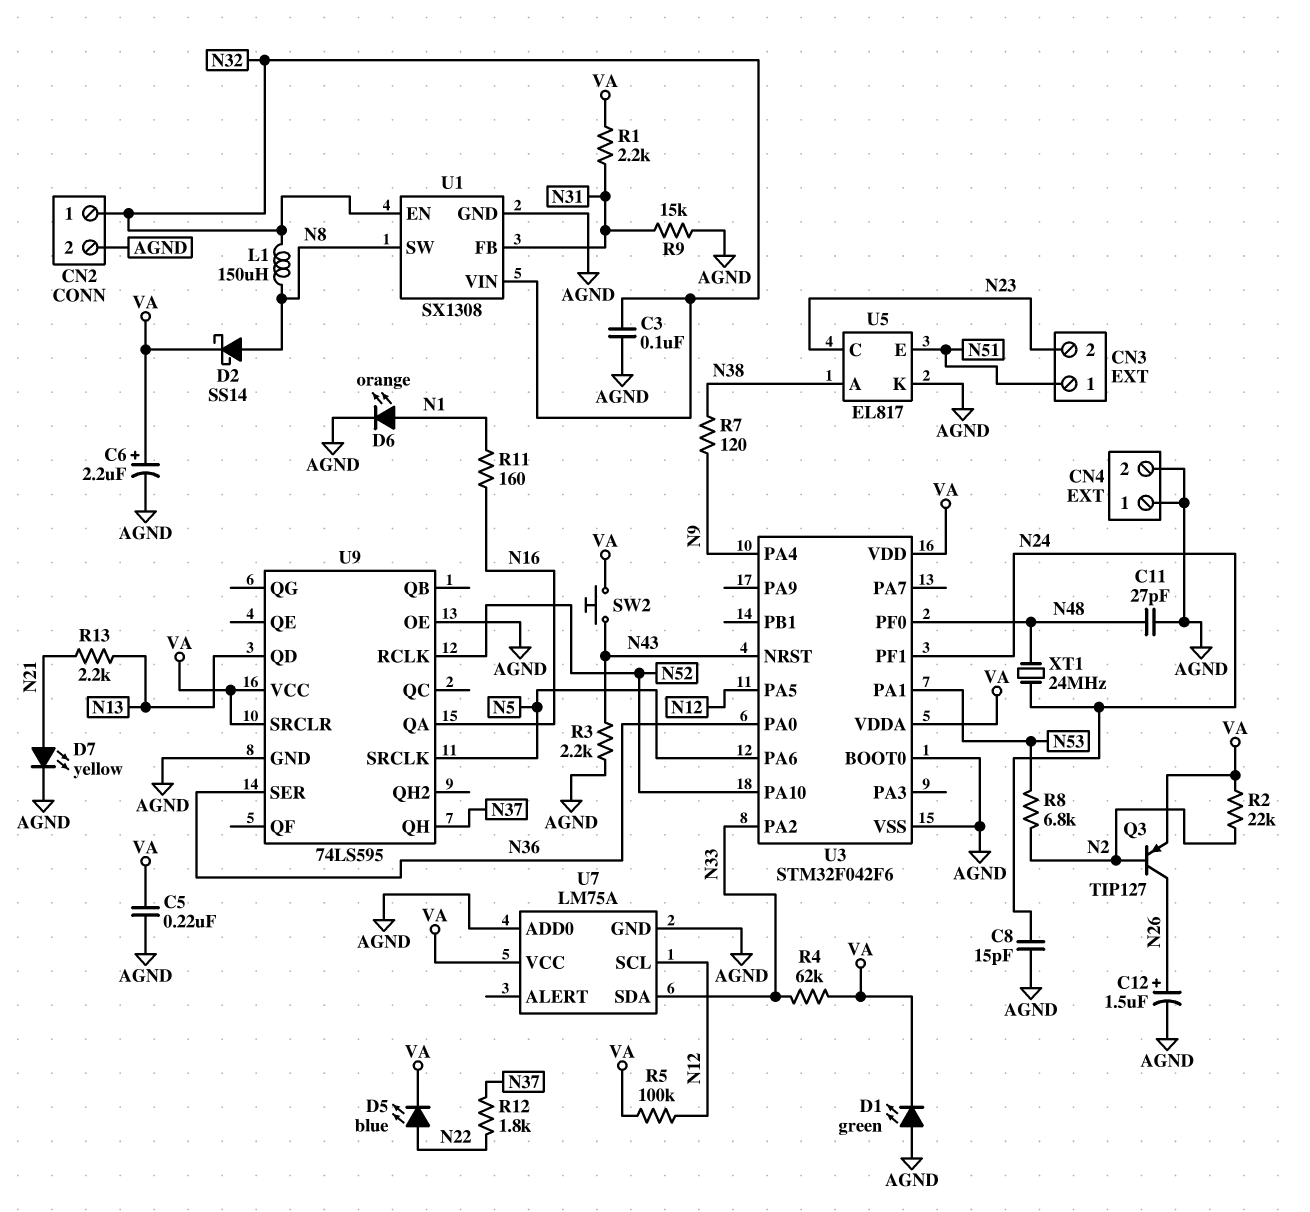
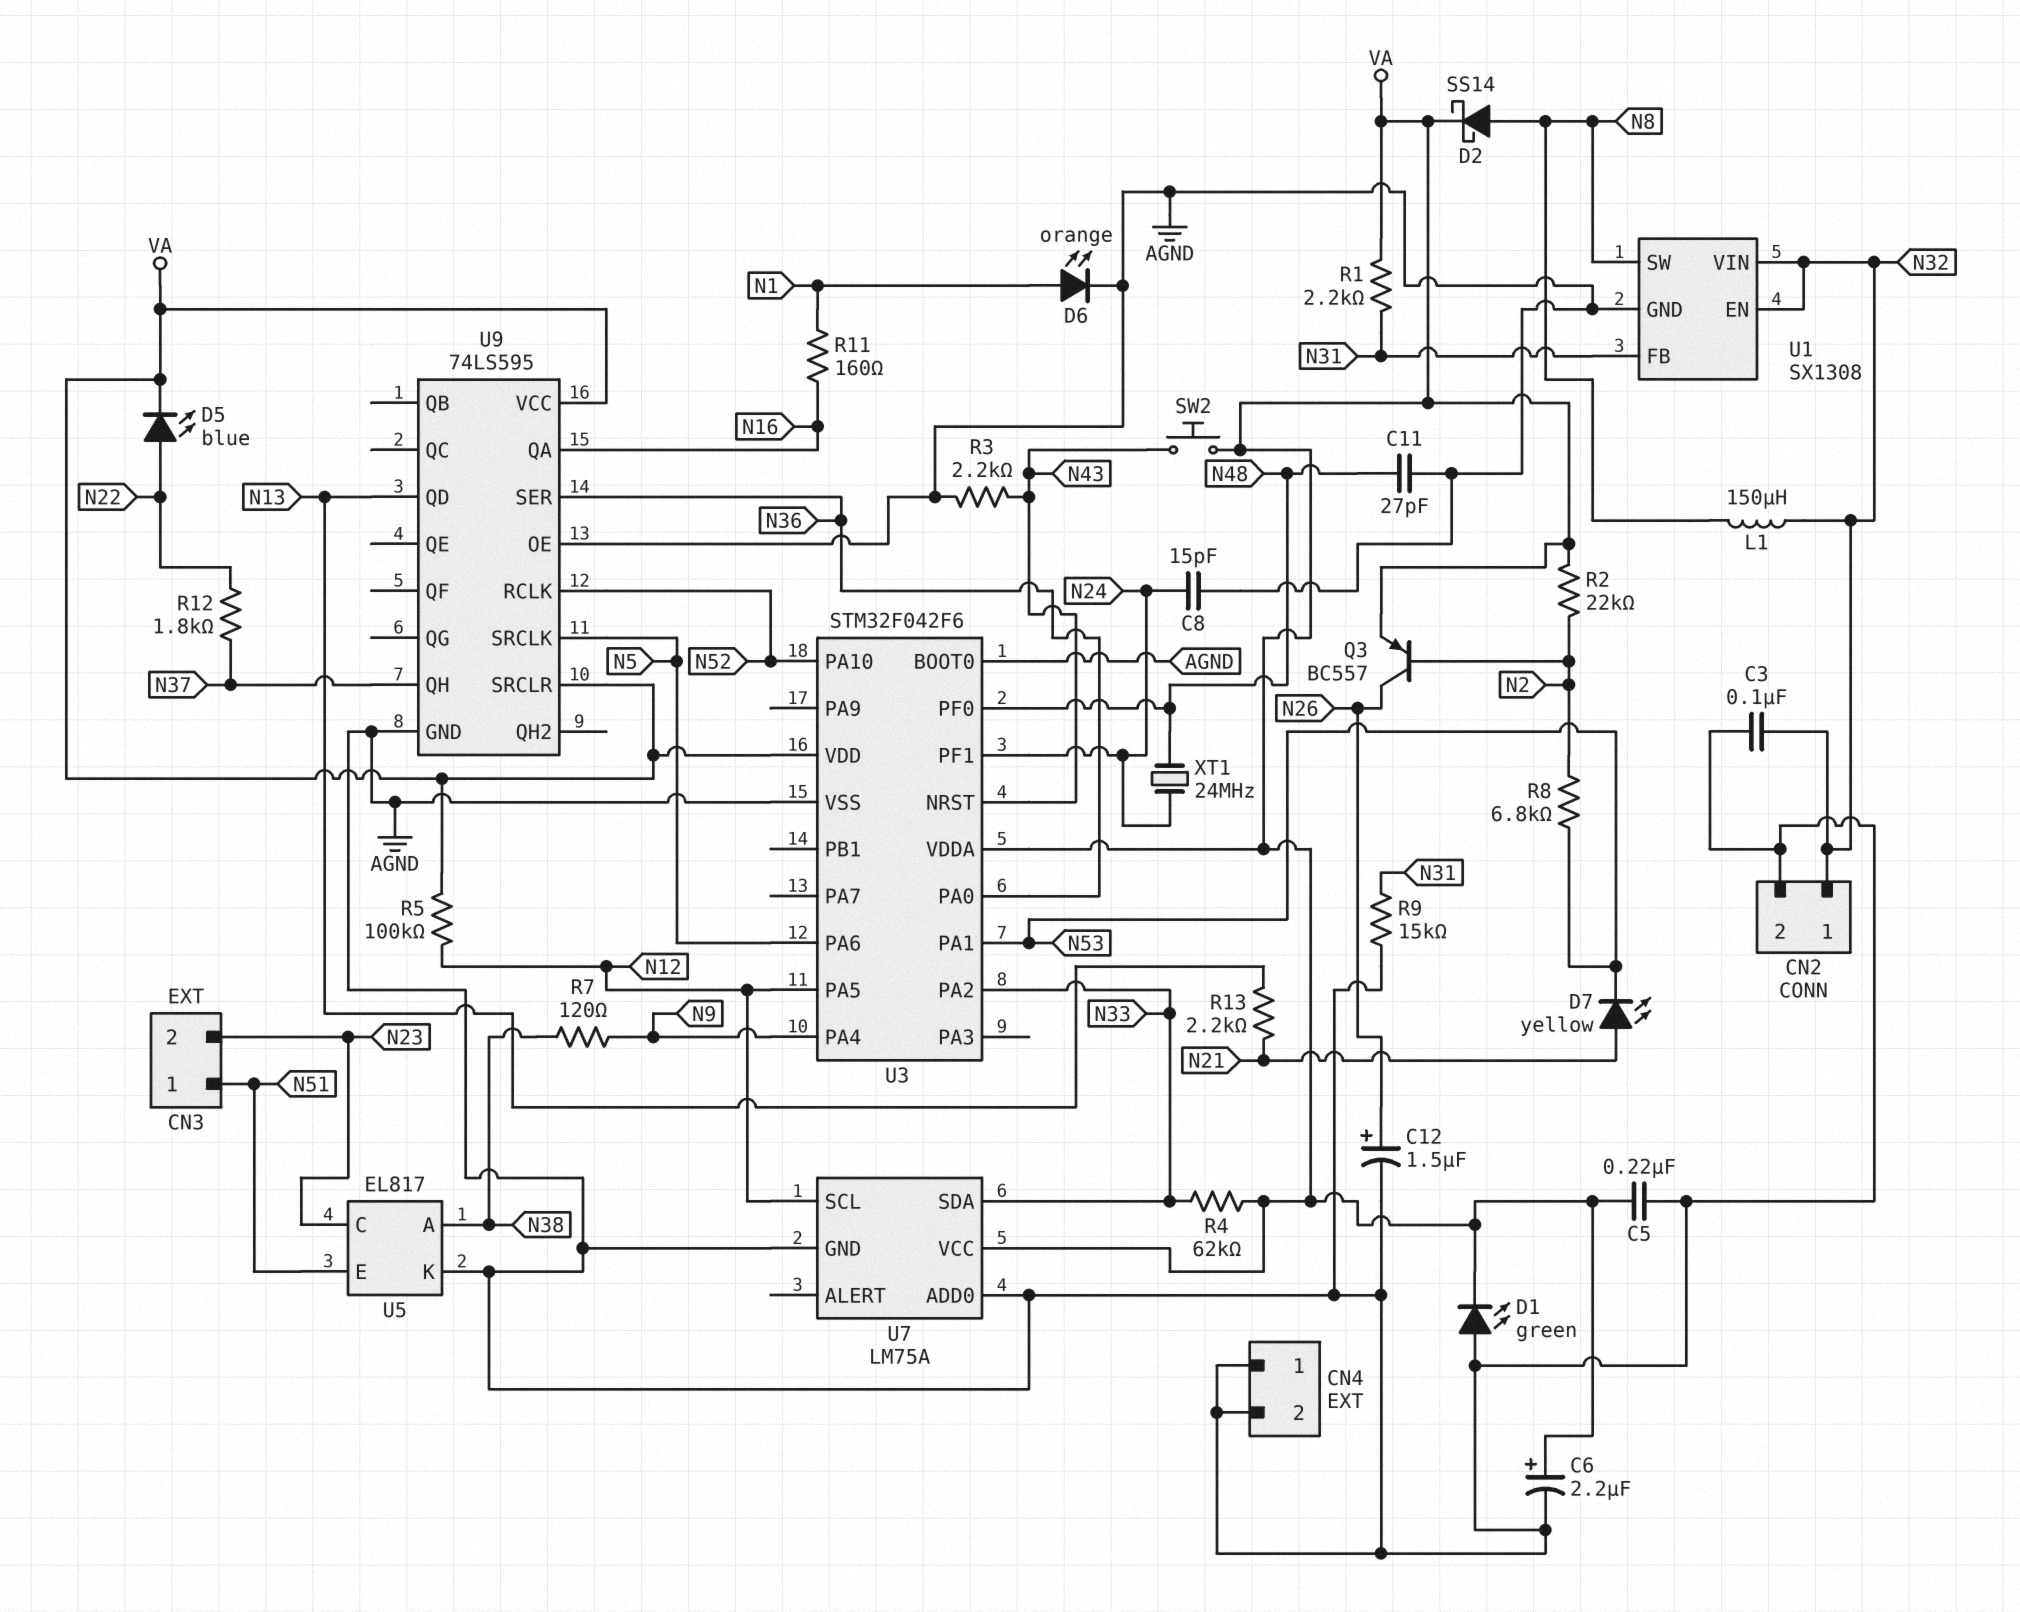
D7: LED yellow (A N21, K AGND) -> LED yellow (A N21, K N53)
Q3: PNP TIP127 (B N2, C N26, E VA) -> PNP BC557 (B N2, C N26, E VA)

